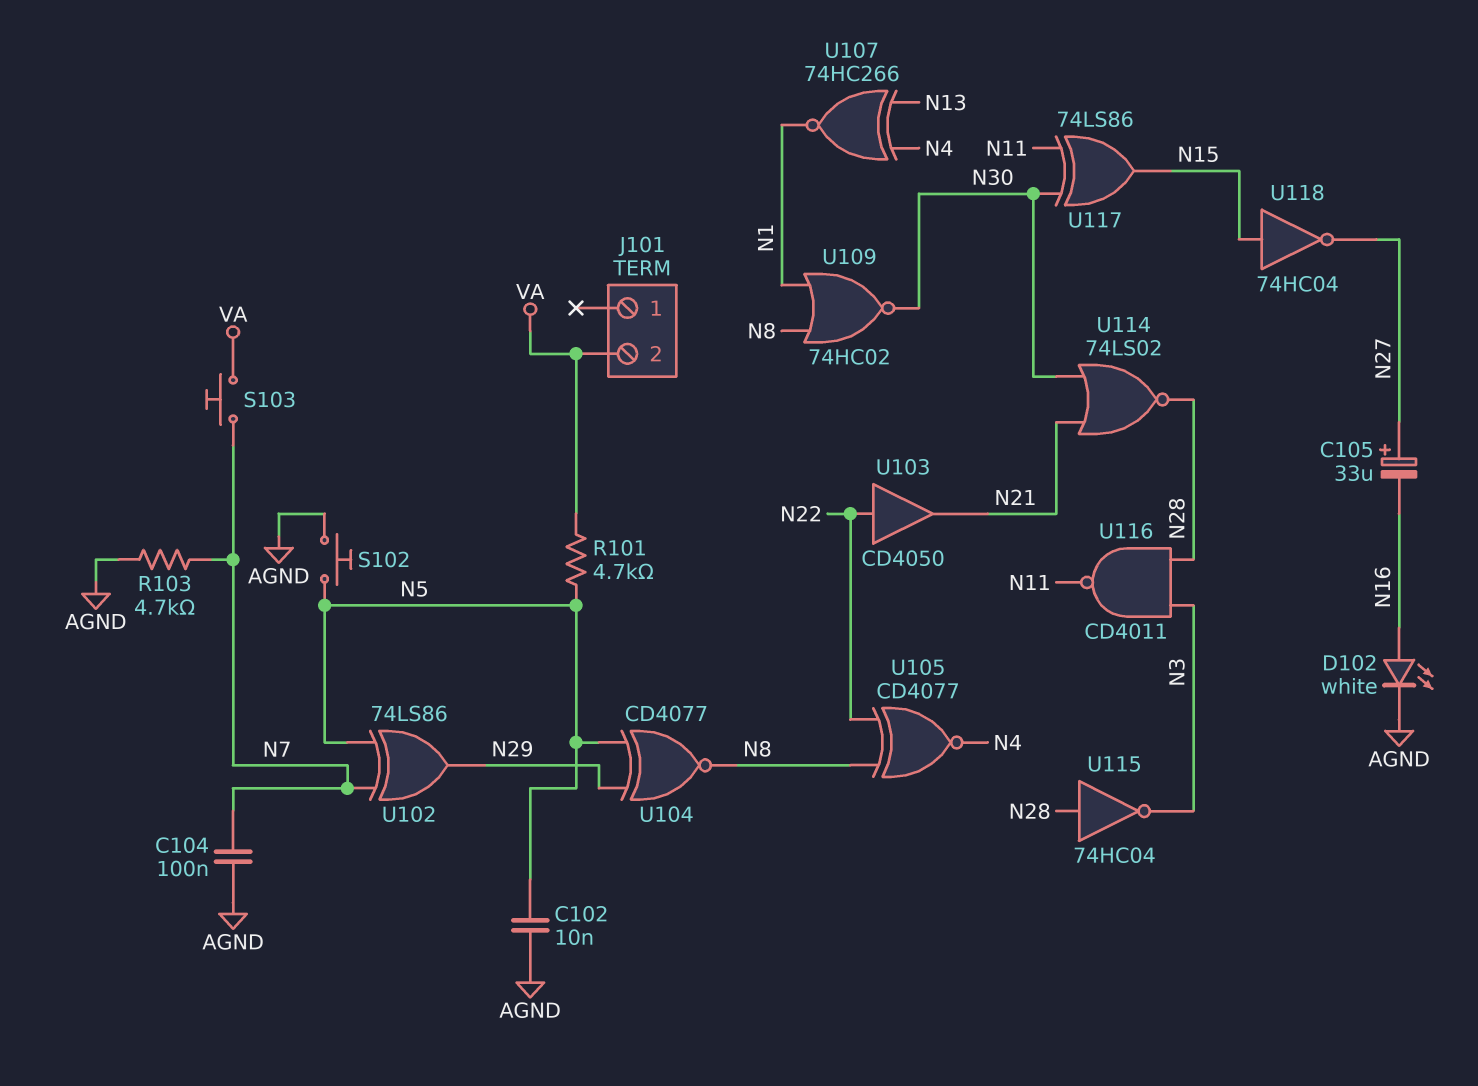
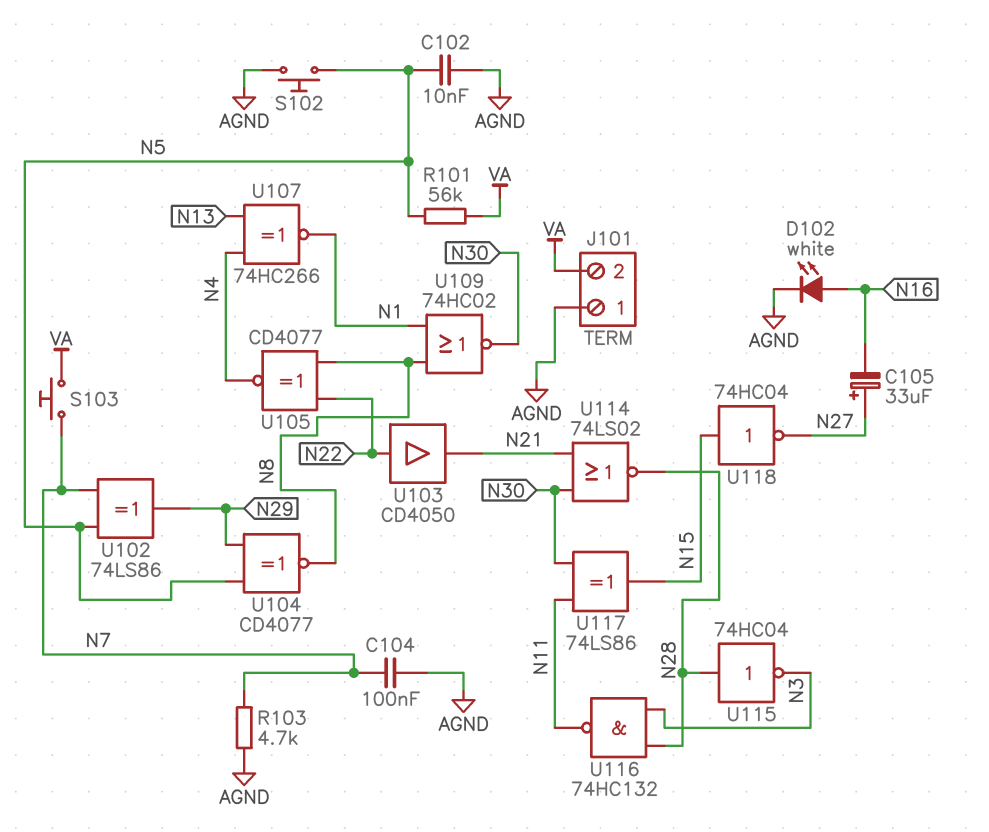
J101 pin 1: none -> AGND
R101: 4.7k (N5, VA) -> 56k (N5, VA)
U116: NAND CD4011 (in N3, in N28, out N11) -> NAND 74HC132 (in N3, in N28, out N11)

